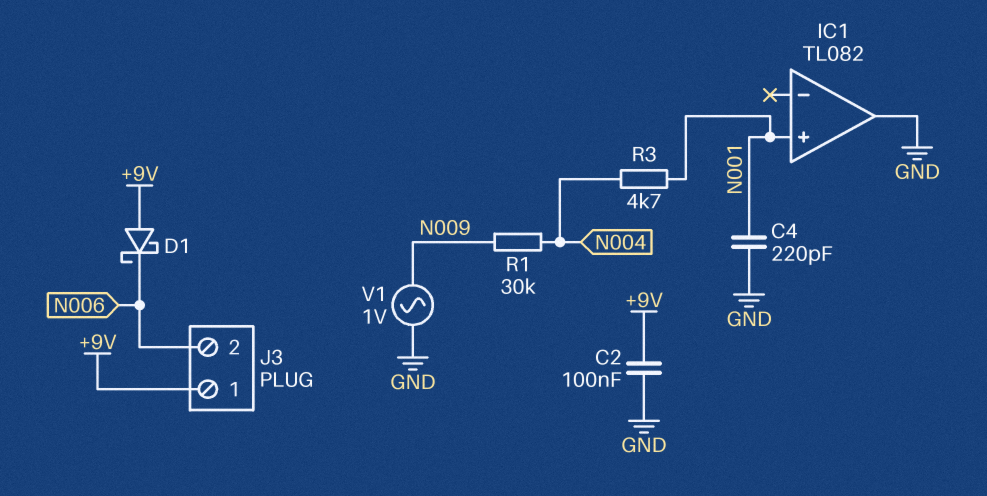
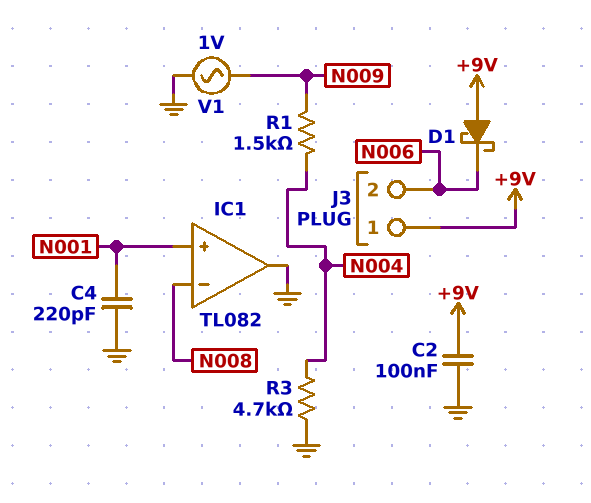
IC1 pin in-: none -> N008
R1: 30k (N004, N009) -> 1.5k (N004, N009)
R3: 4.7k (N001, N004) -> 4.7k (GND, N004)

